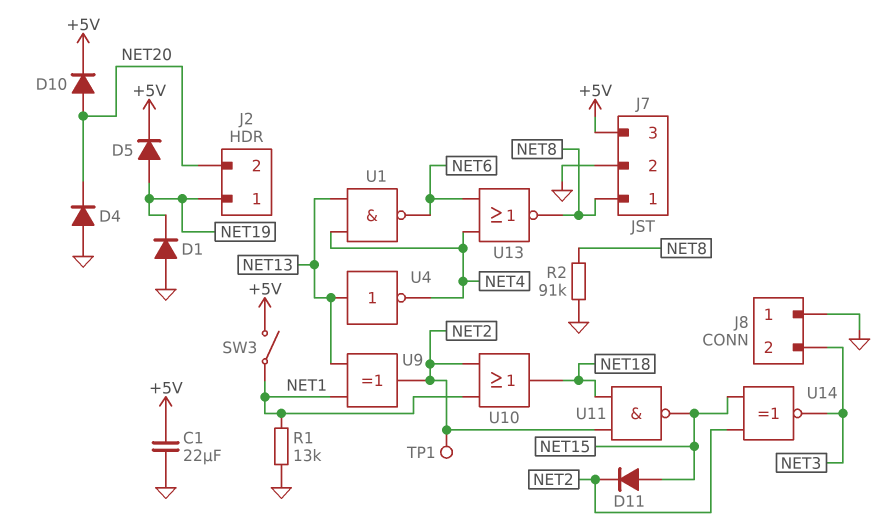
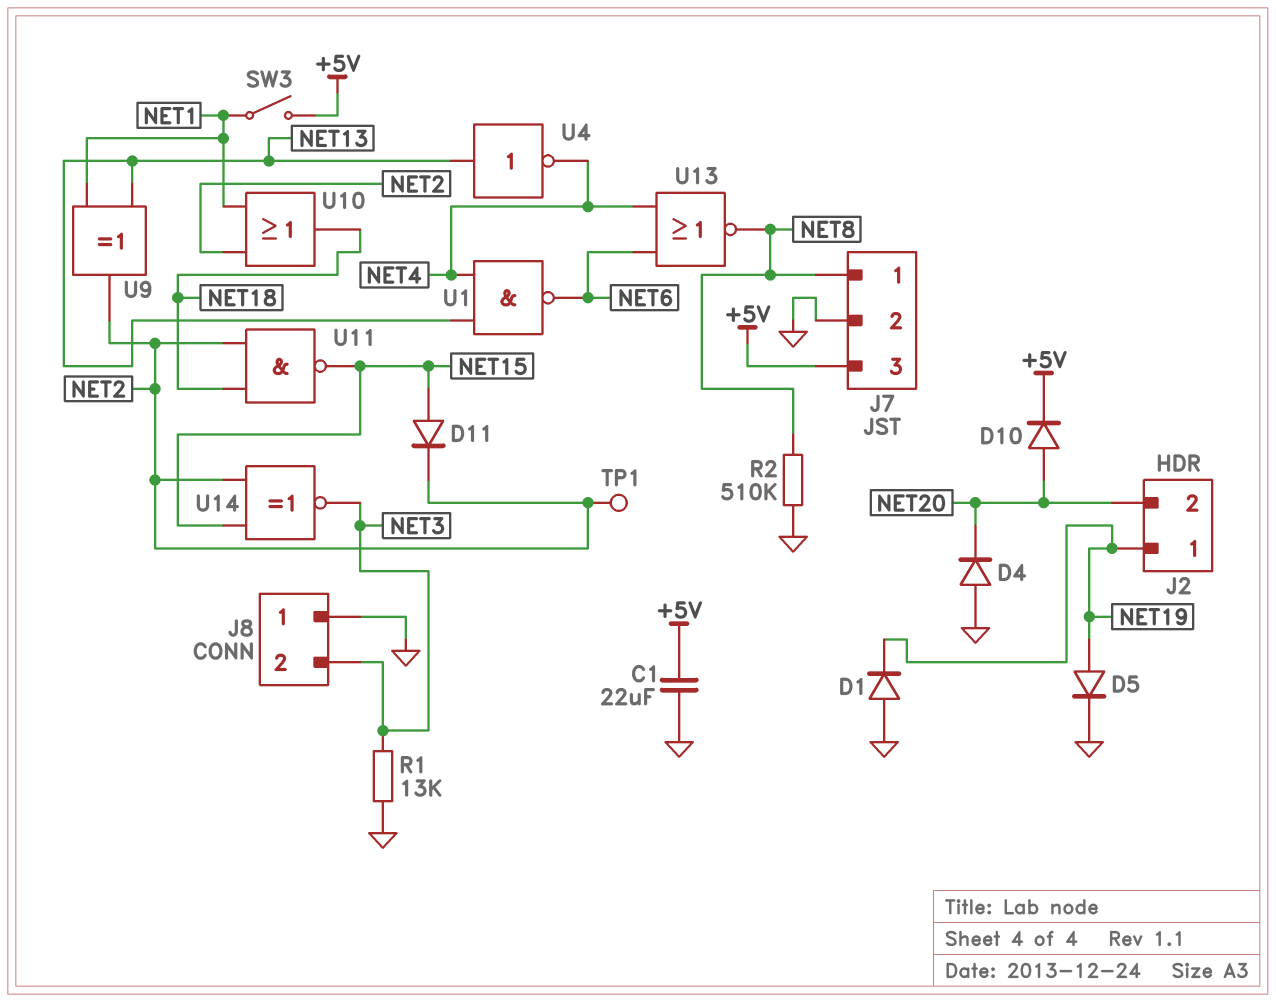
D5: diode (A NET19, K +5V) -> diode (A NET19, K GND)
R1: 13k (GND, NET1) -> 13k (GND, NET3)
R2: 91k (GND, NET8) -> 510k (GND, NET8)

